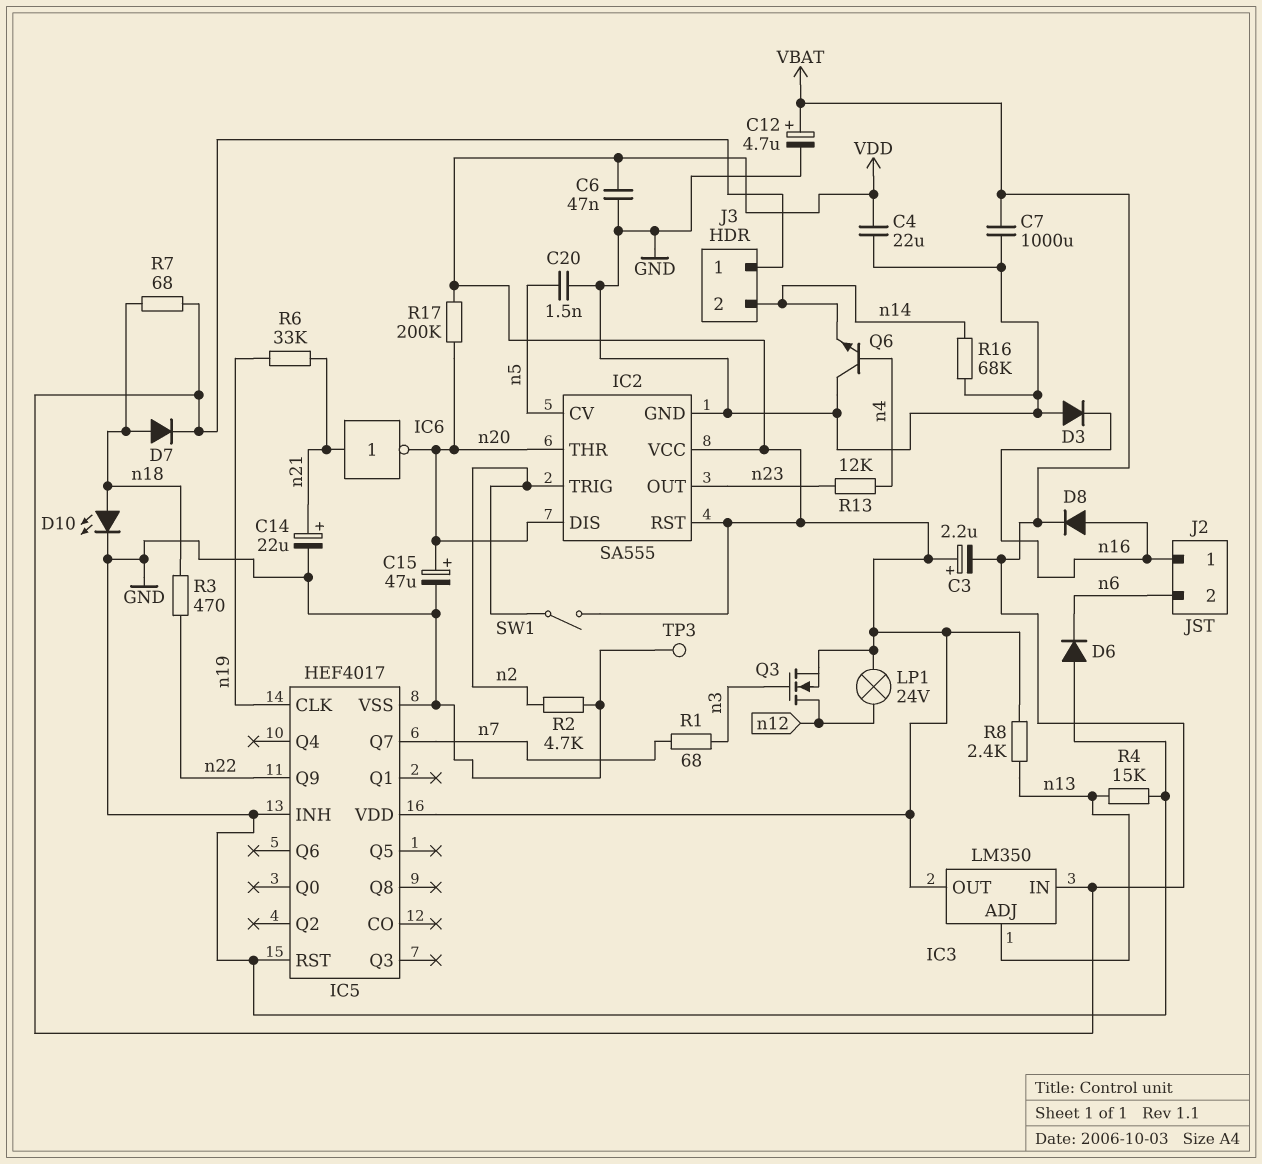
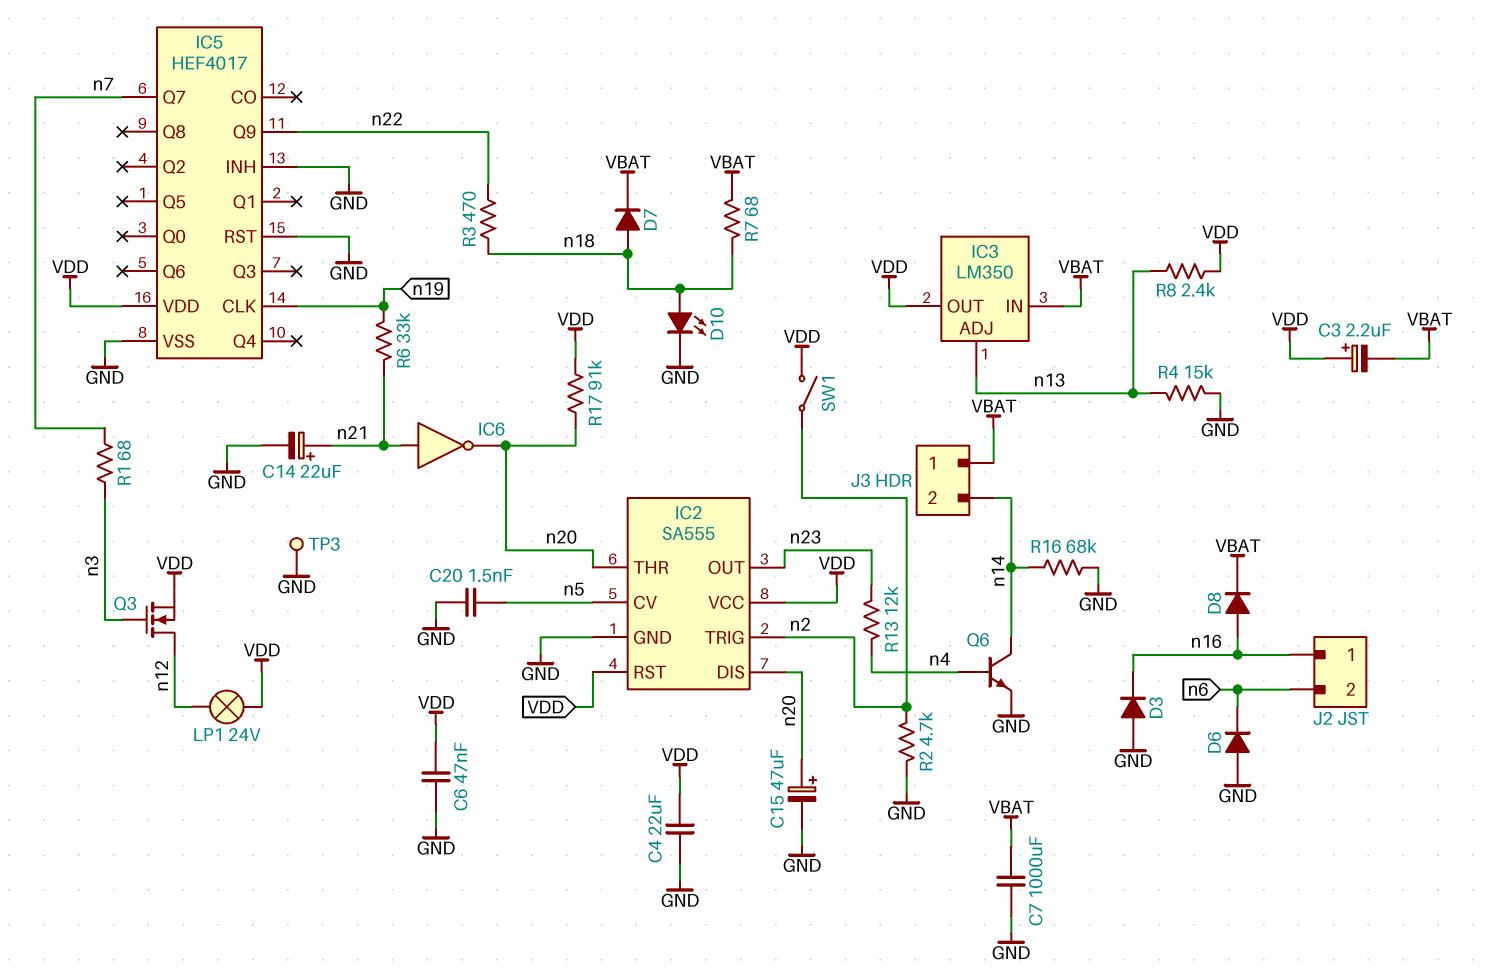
C12: 4.7uF (plus VBAT, minus GND) -> none
Q6: NPN (B n4, C GND, E n14) -> NPN (B n4, C n14, E GND)
R17: 200k (VDD, n20) -> 91k (VDD, n20)

